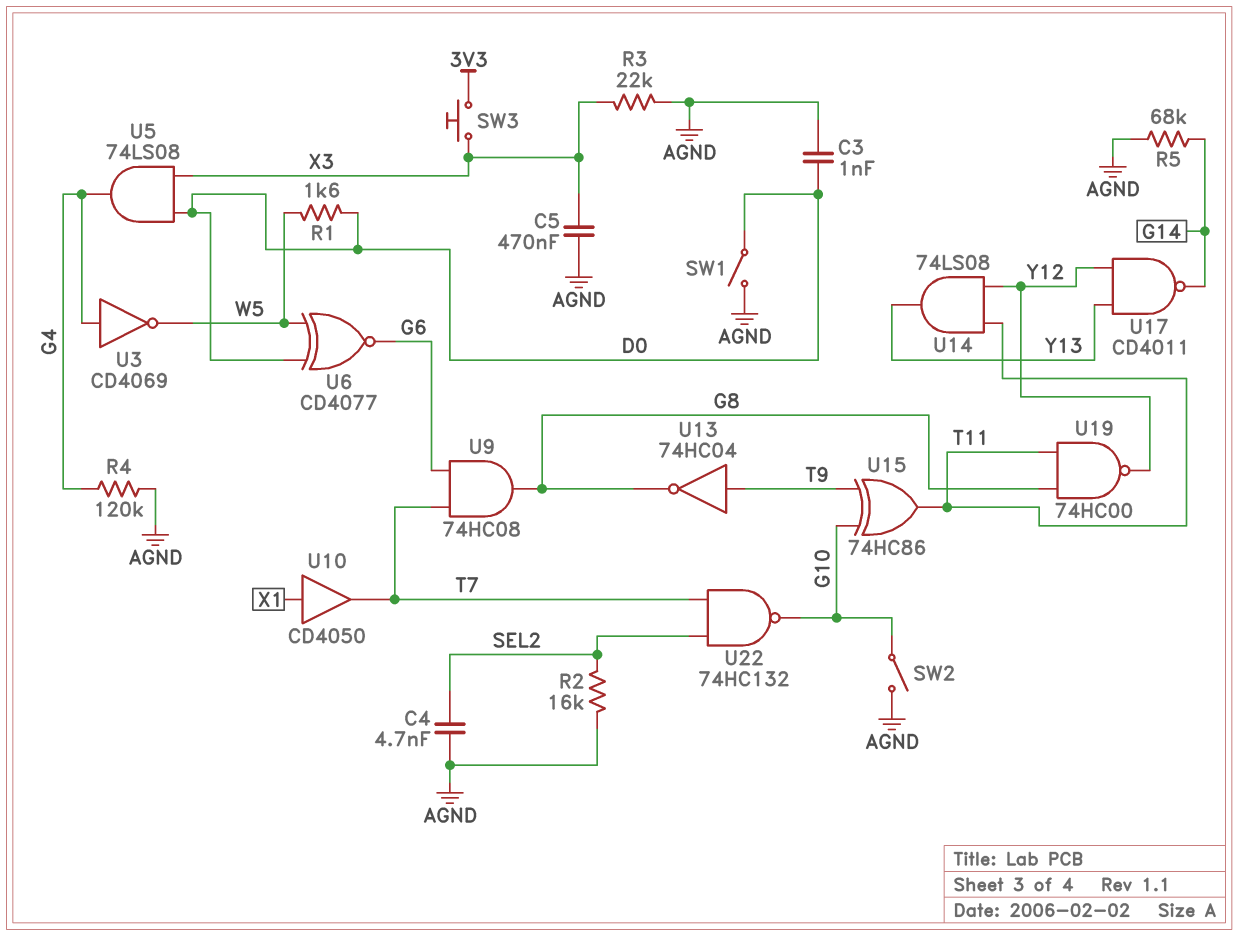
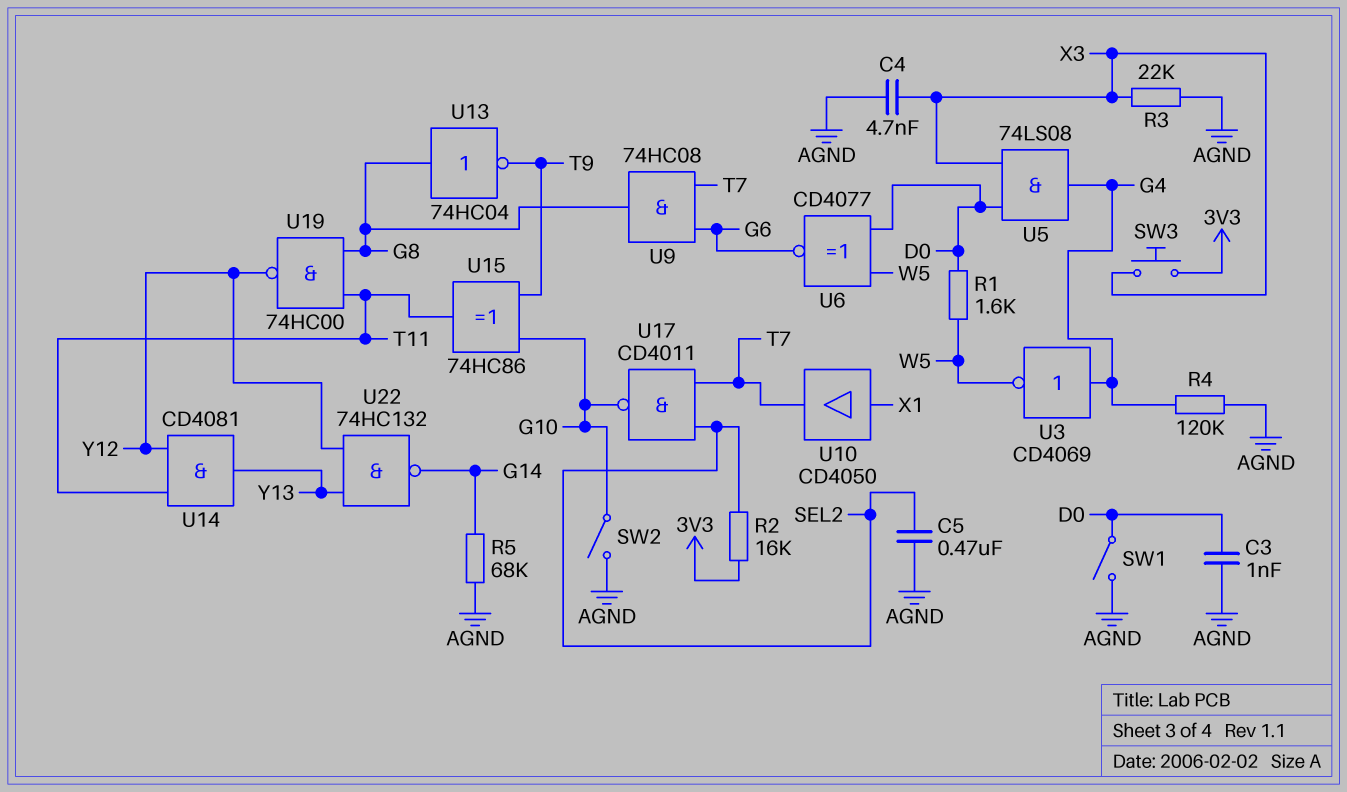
C4: 4.7nF (AGND, SEL2) -> 4.7nF (AGND, X3)
C5: 470nF (AGND, X3) -> 470nF (AGND, SEL2)
R2: 16k (AGND, SEL2) -> 16k (3V3, SEL2)
U13: NOT 74HC04 (in T9, out G8) -> NOT 74HC04 (in G8, out T9)
U14: AND 74LS08 (in T11, in Y12, out Y13) -> AND CD4081 (in T11, in Y12, out Y13)
U17: NAND CD4011 (in Y12, in Y13, out G14) -> NAND CD4011 (in SEL2, in T7, out G10)
U22: NAND 74HC132 (in SEL2, in T7, out G10) -> NAND 74HC132 (in Y12, in Y13, out G14)

